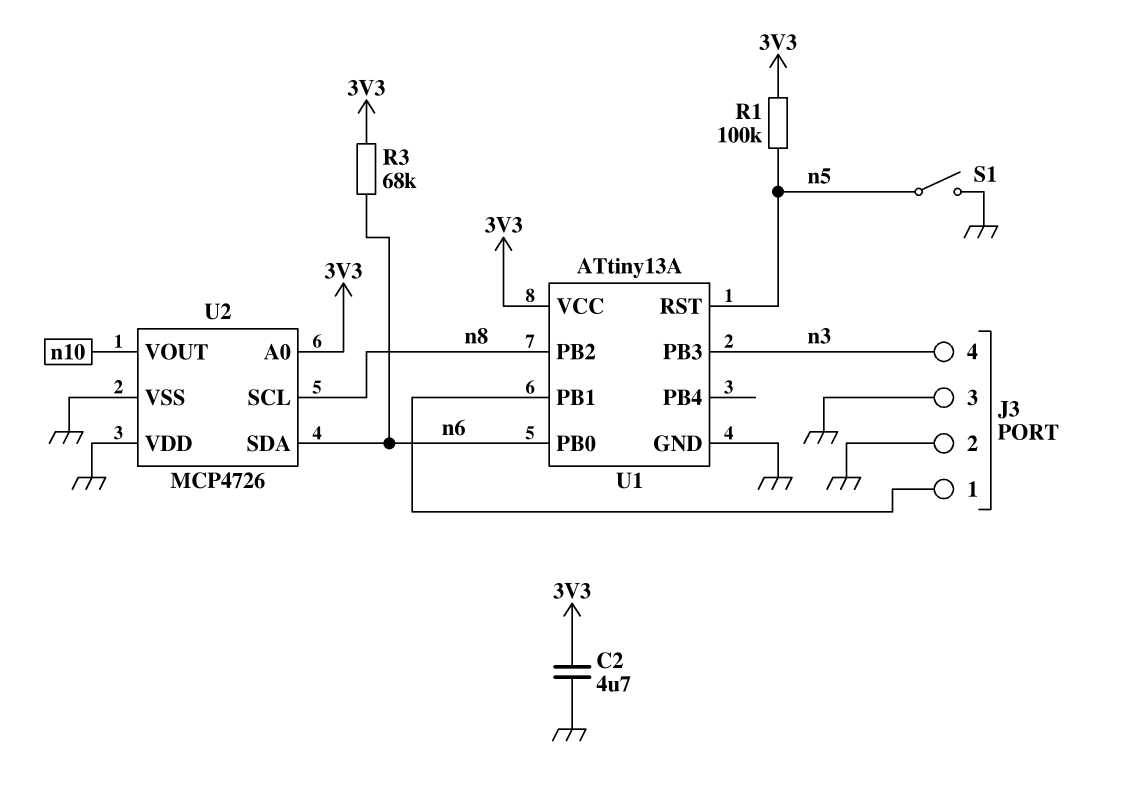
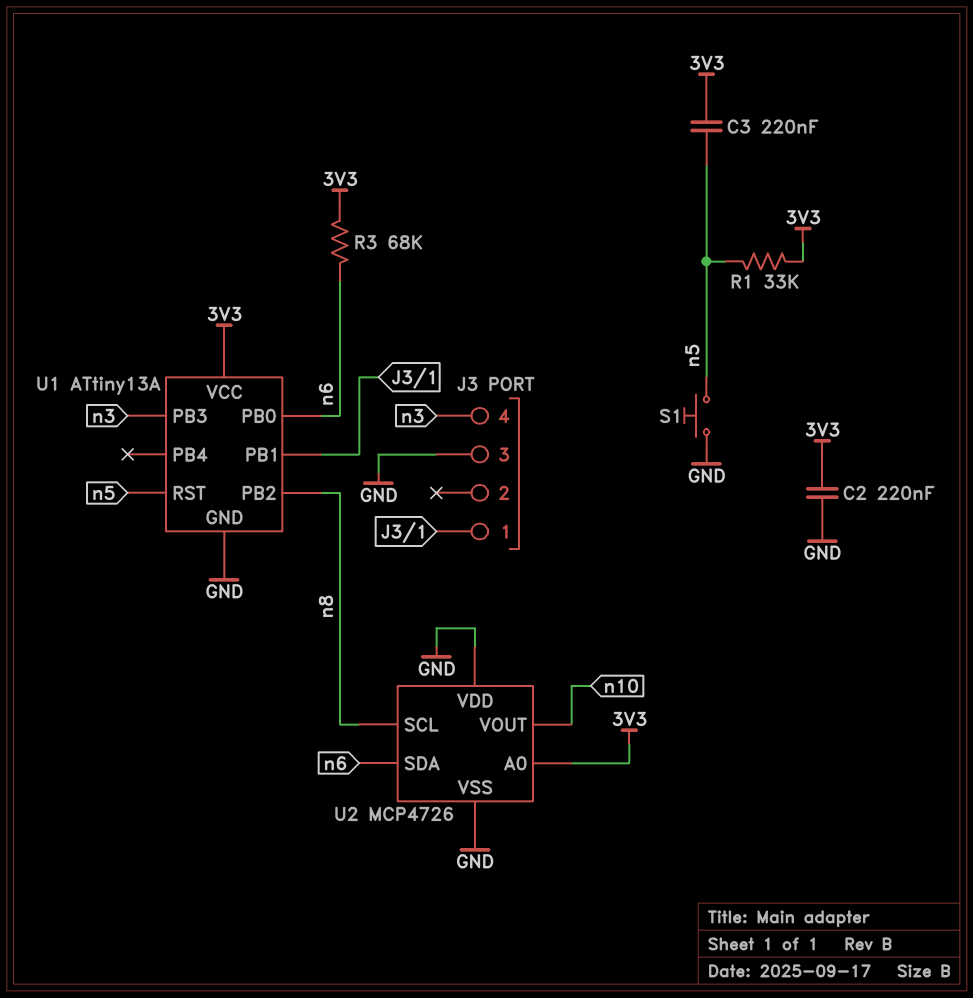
C2: 4.7uF (3V3, GND) -> 220nF (3V3, GND)
C3: none -> 220nF (3V3, n5)
J3 pin 2: GND -> none
R1: 100k (3V3, n5) -> 33k (3V3, n5)
S1: switch (GND, n5) -> button (GND, n5)

